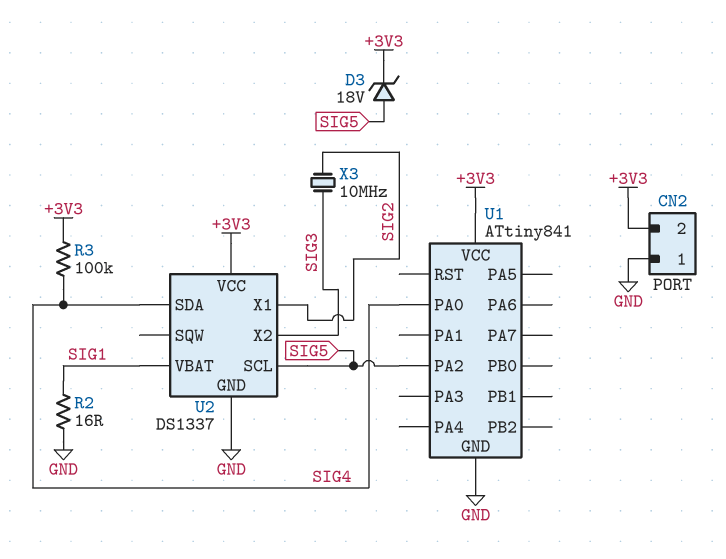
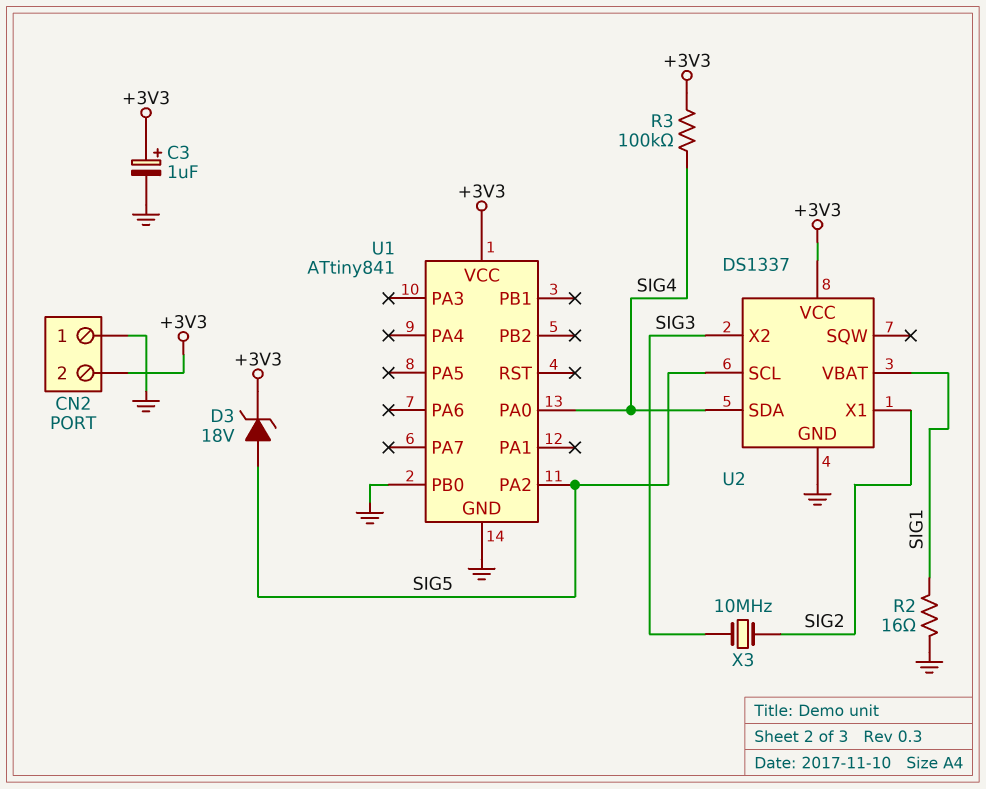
C3: none -> 1uF (plus +3V3, minus GND)
U1 pin PB0: none -> GND

